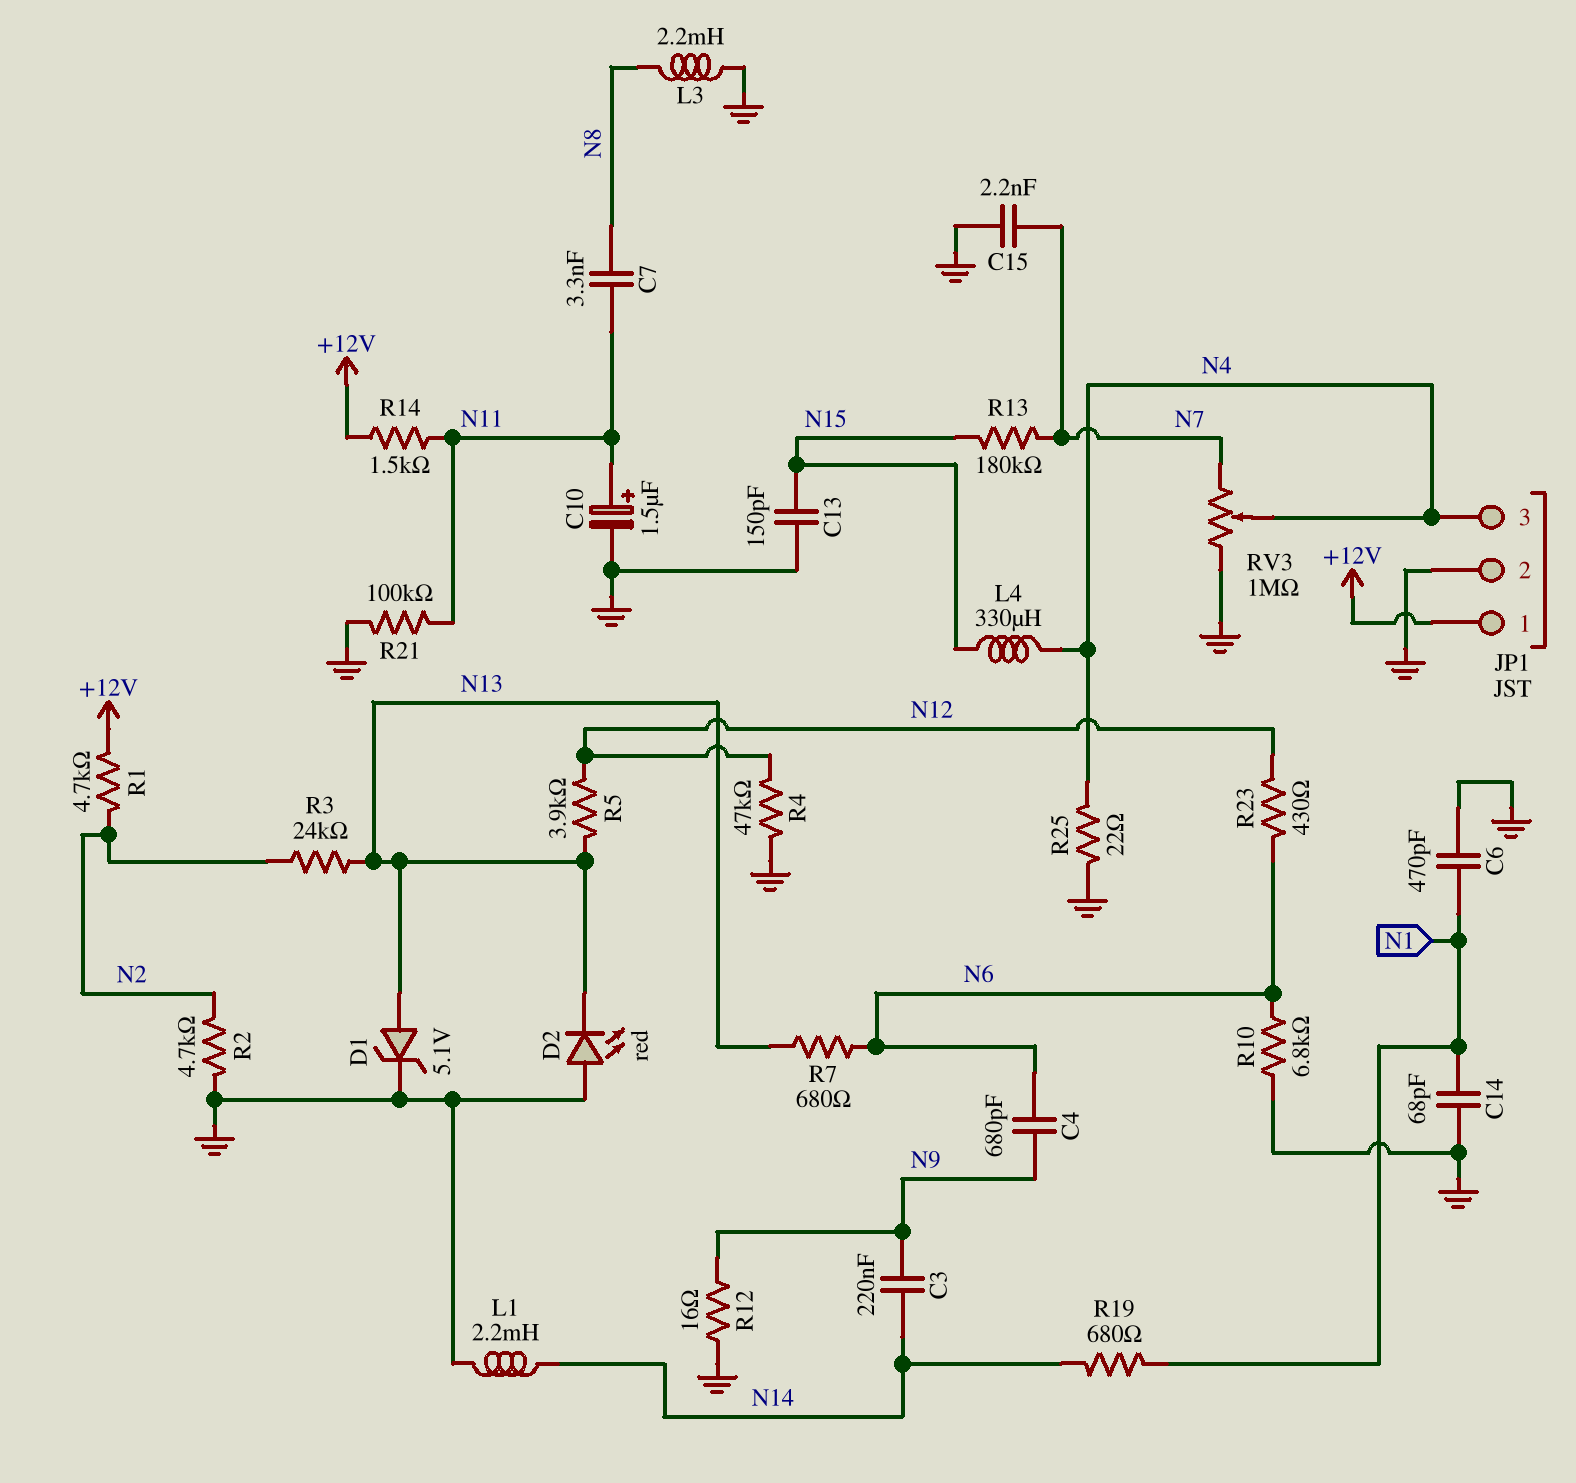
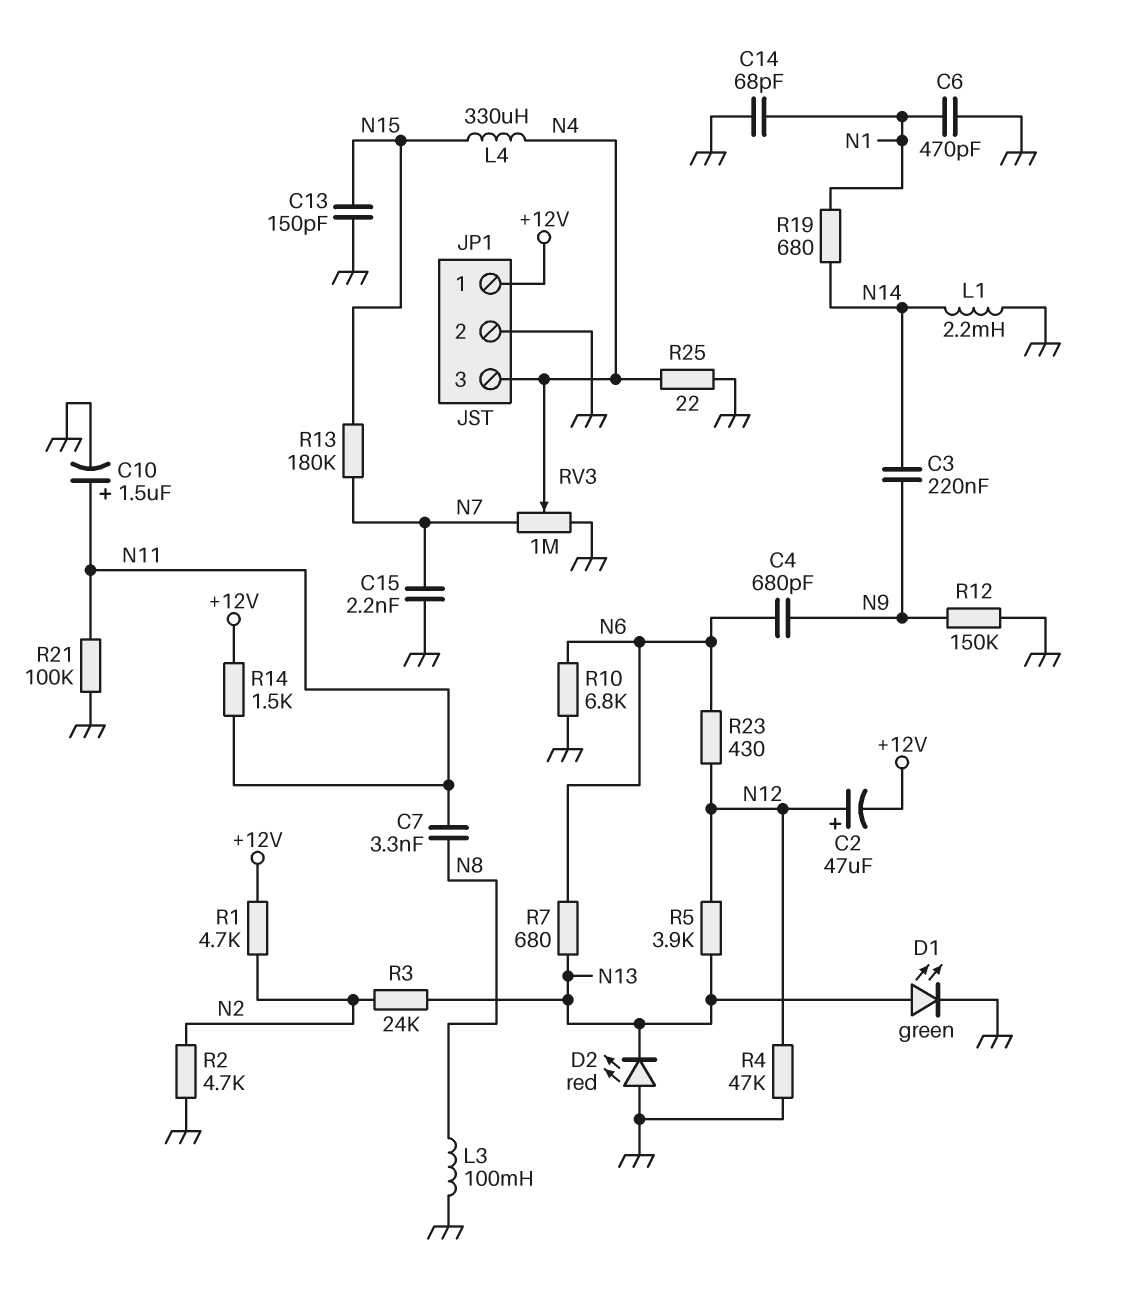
C2: none -> 47uF (plus N12, minus +12V)
D1: zener 5.1V (A N13, K GND) -> LED green (A N13, K GND)
L3: 2.2mH (GND, N8) -> 100mH (GND, N8)
R12: 16 (GND, N9) -> 150k (GND, N9)

